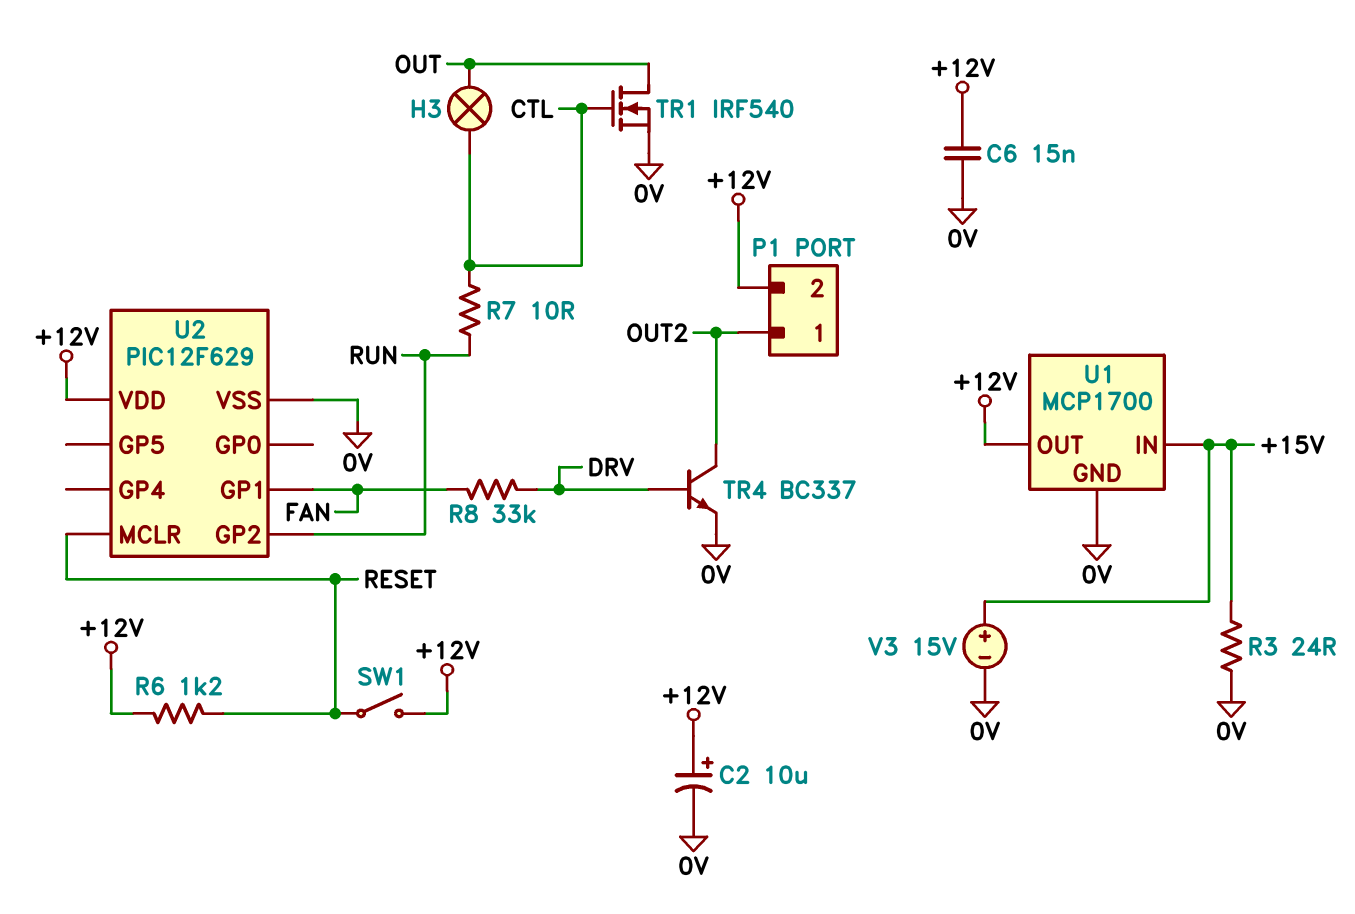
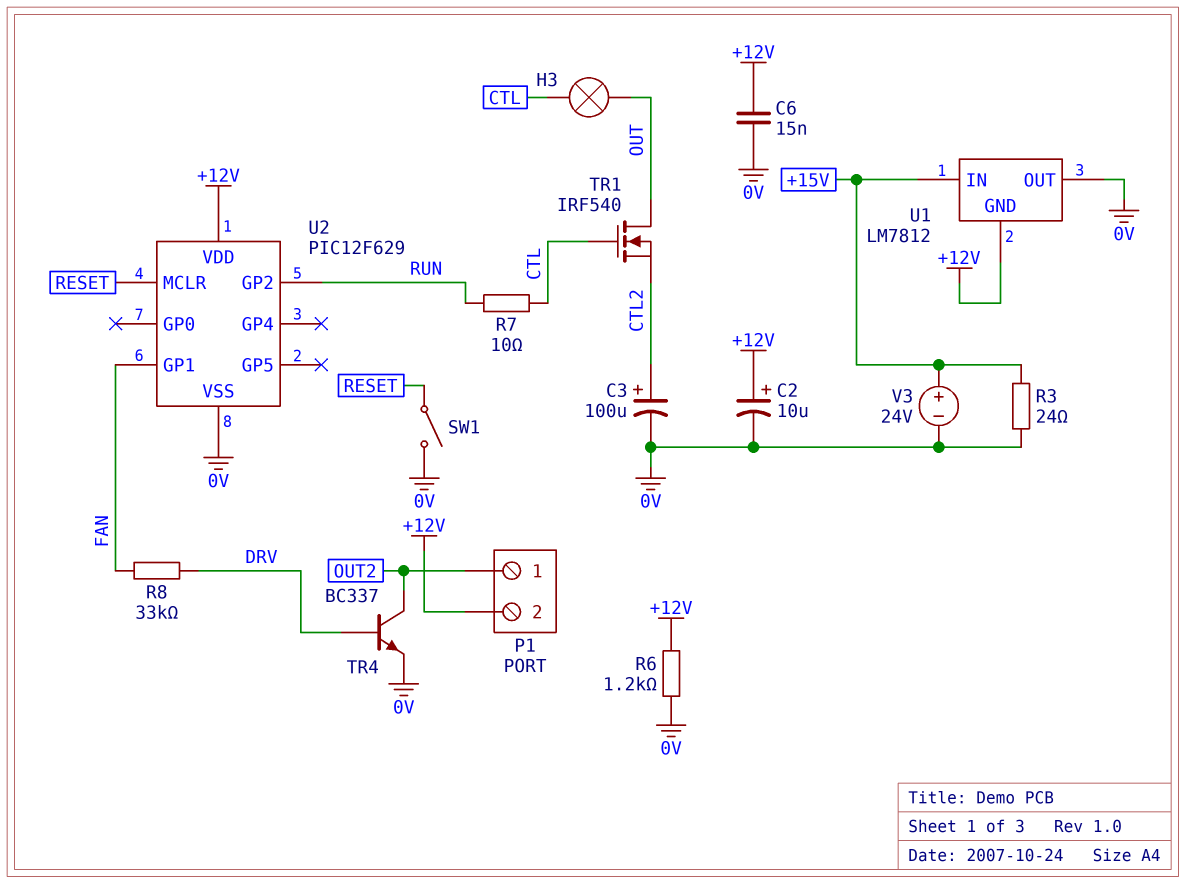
C3: none -> 100uF (plus CTL2, minus 0V)
R6: 1.2k (+12V, RESET) -> 1.2k (+12V, 0V)
SW1: switch (+12V, RESET) -> switch (0V, RESET)
TR1: NMOS IRF540 (G CTL, D OUT, S 0V) -> NMOS IRF540 (G CTL, D OUT, S CTL2)
U1: MCP1700 -> LM7812
U1 pin GND: 0V -> +12V
U1 pin OUT: +12V -> 0V
V3: 15V (plus +15V, minus 0V) -> 24V (plus +15V, minus 0V)

